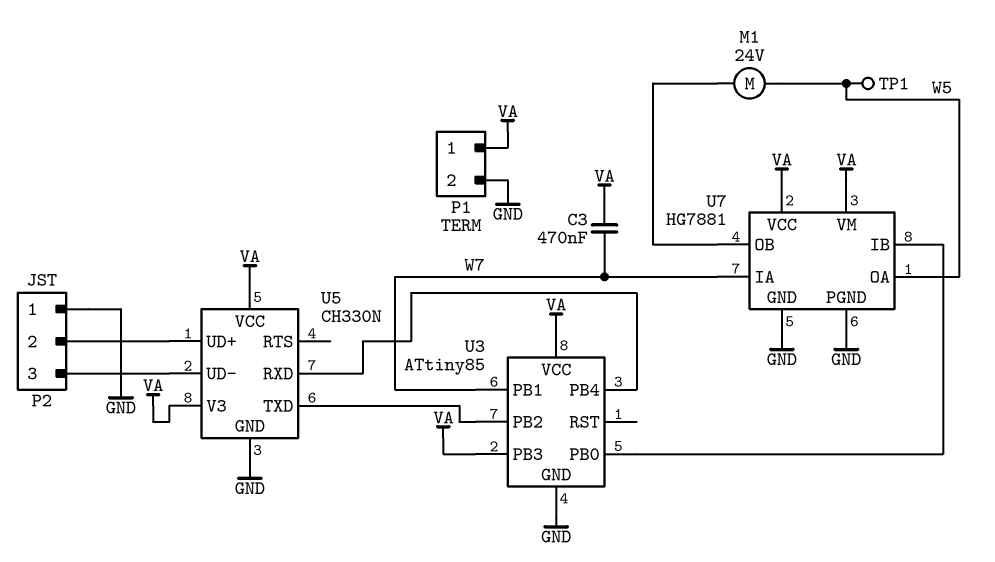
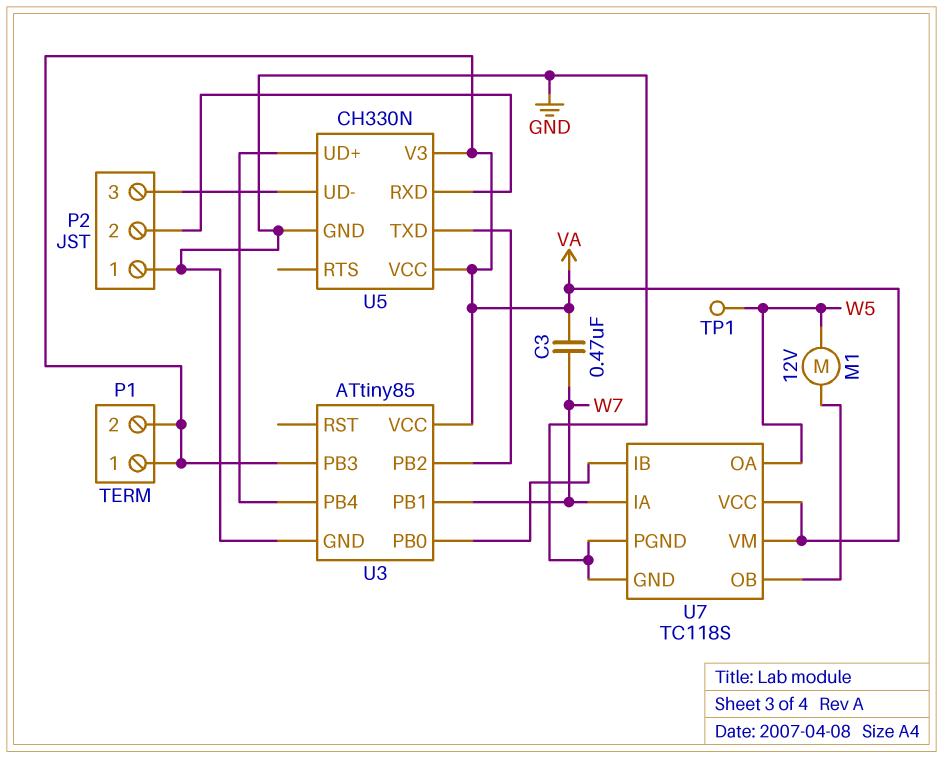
M1: motor 24V (U7/OB, W5) -> motor 12V (U7/OB, W5)
P1 pin 2: GND -> VA
U5 pin RXD: U3/PB4 -> P2/2
U5 pin UD+: P2/2 -> U3/PB4
U7: HG7881 -> TC118S

